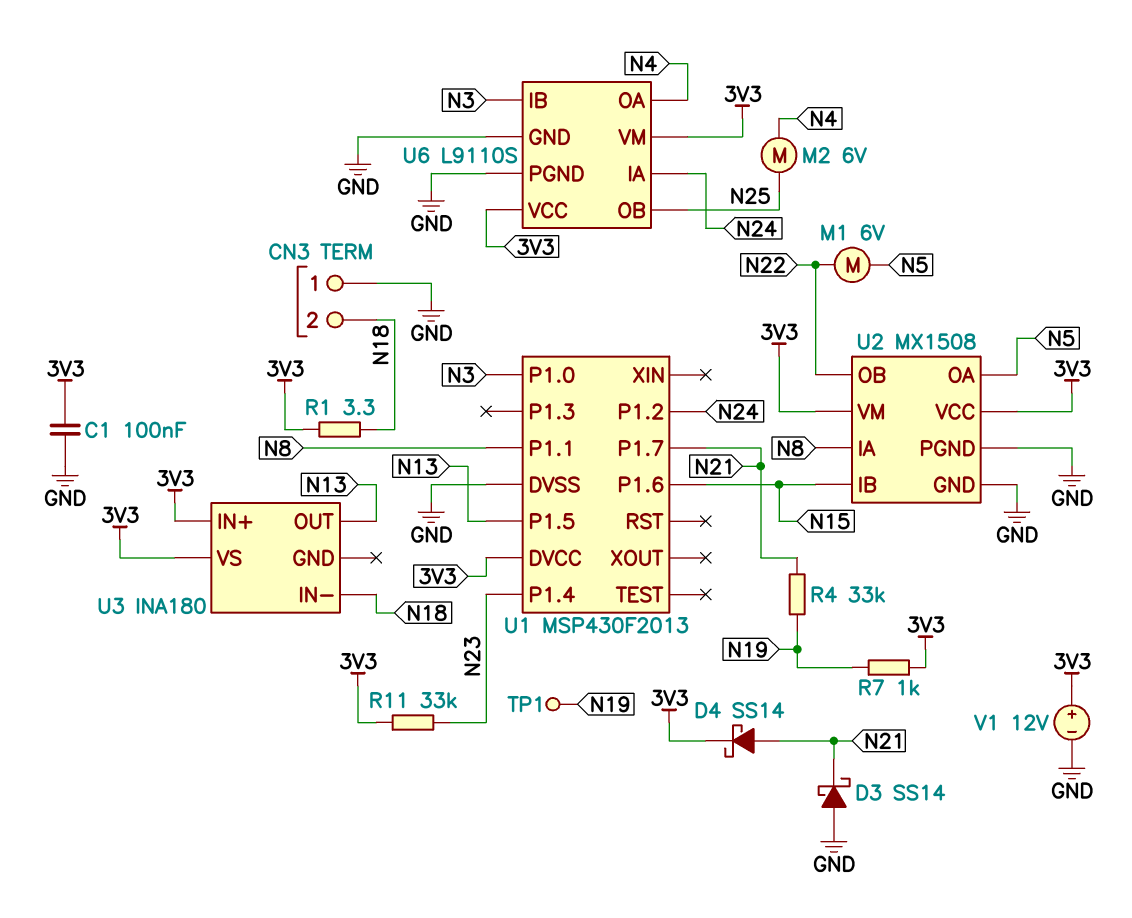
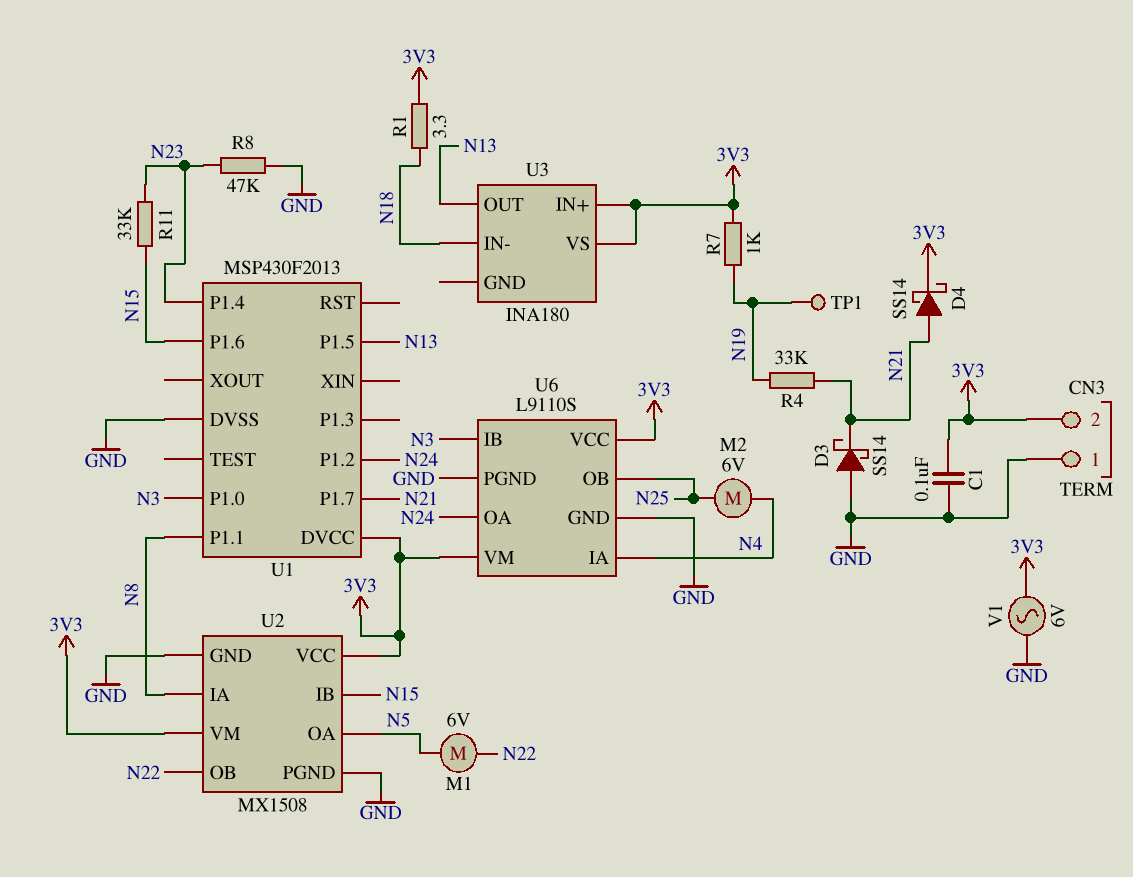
CN3 pin 2: N18 -> 3V3
R8: none -> 47k (GND, N23)
R11: 33k (3V3, N23) -> 33k (N15, N23)
U6 pin IA: N24 -> N4
U6 pin OA: N4 -> N24
V1: 12V (plus 3V3, minus GND) -> AC 6V (3V3, GND)

